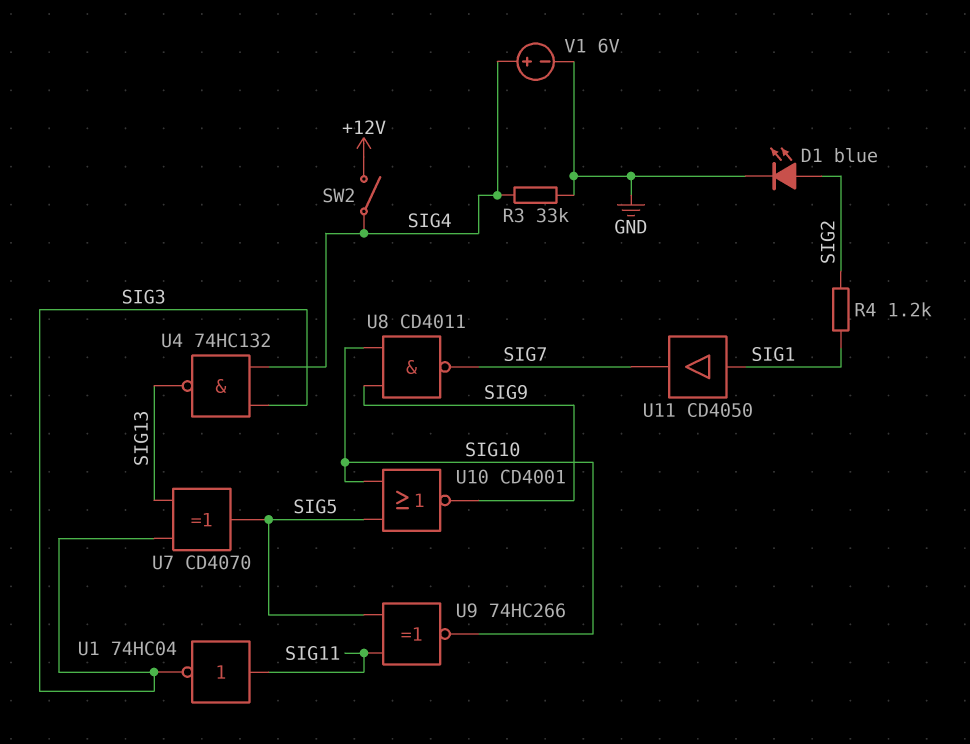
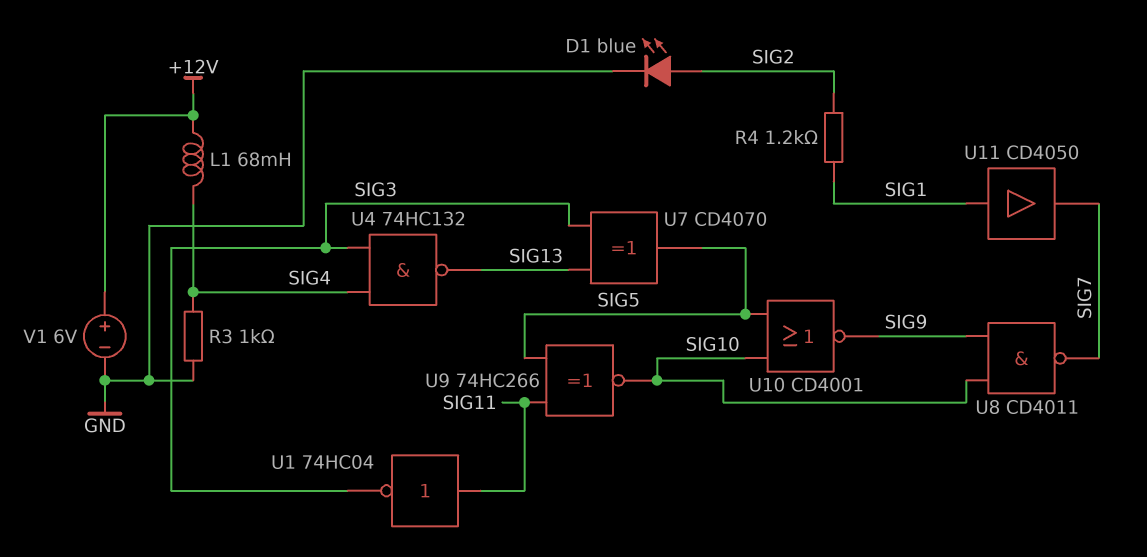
L1: none -> 68mH (+12V, SIG4)
R3: 33k (GND, SIG4) -> 1k (GND, SIG4)
SW2: switch (+12V, SIG4) -> none
V1: 6V (plus SIG4, minus GND) -> 6V (plus +12V, minus GND)

